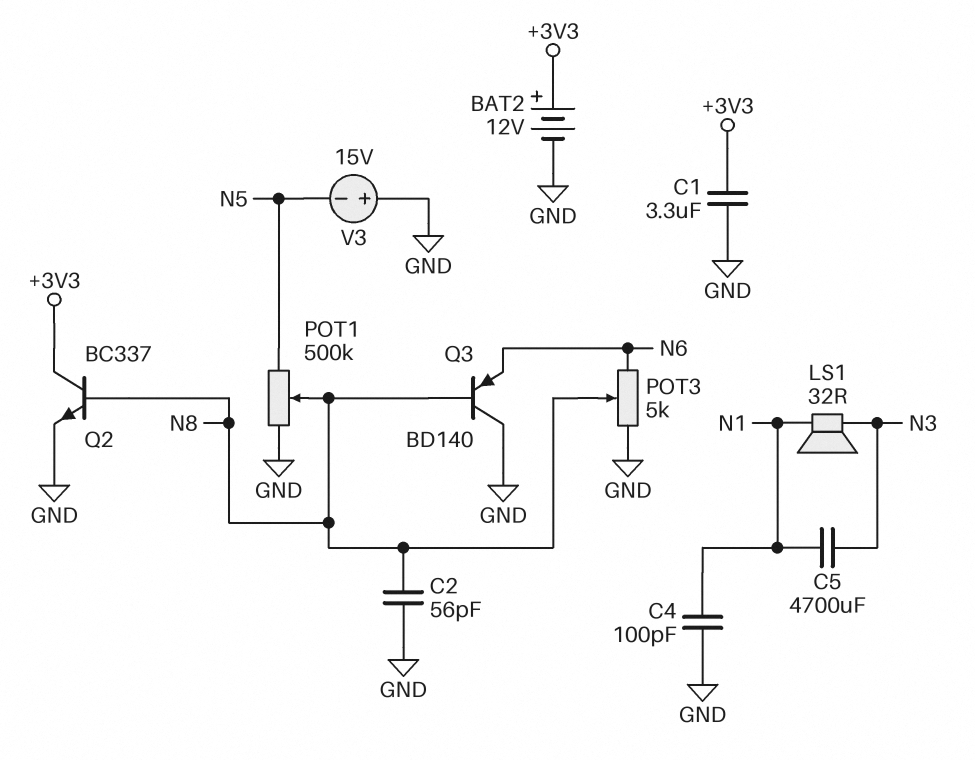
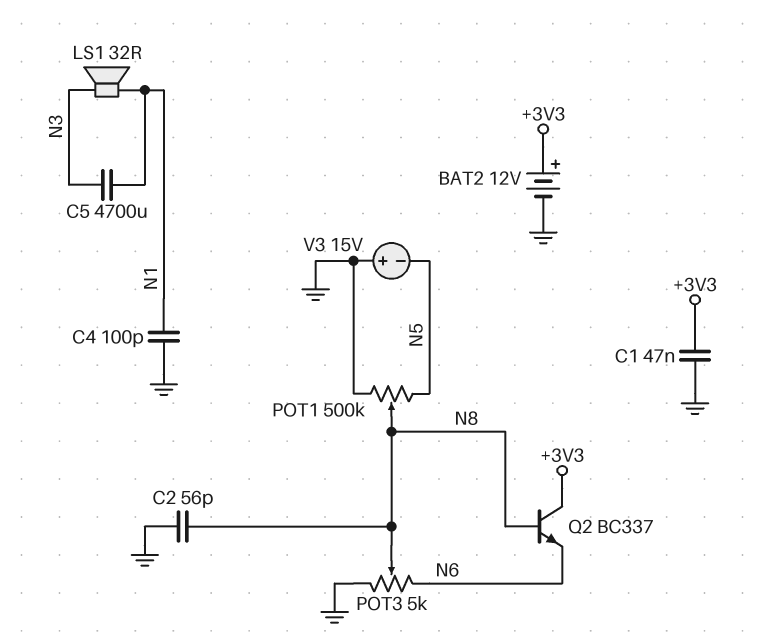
C1: 3.3uF (+3V3, GND) -> 47nF (+3V3, GND)
Q2: NPN BC337 (B N8, C +3V3, E GND) -> NPN BC337 (B N8, C +3V3, E N6)
Q3: PNP BD140 (B N8, C GND, E N6) -> none

